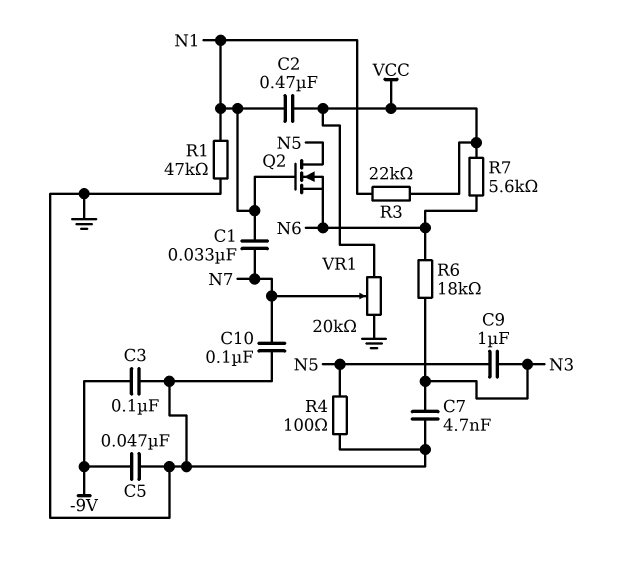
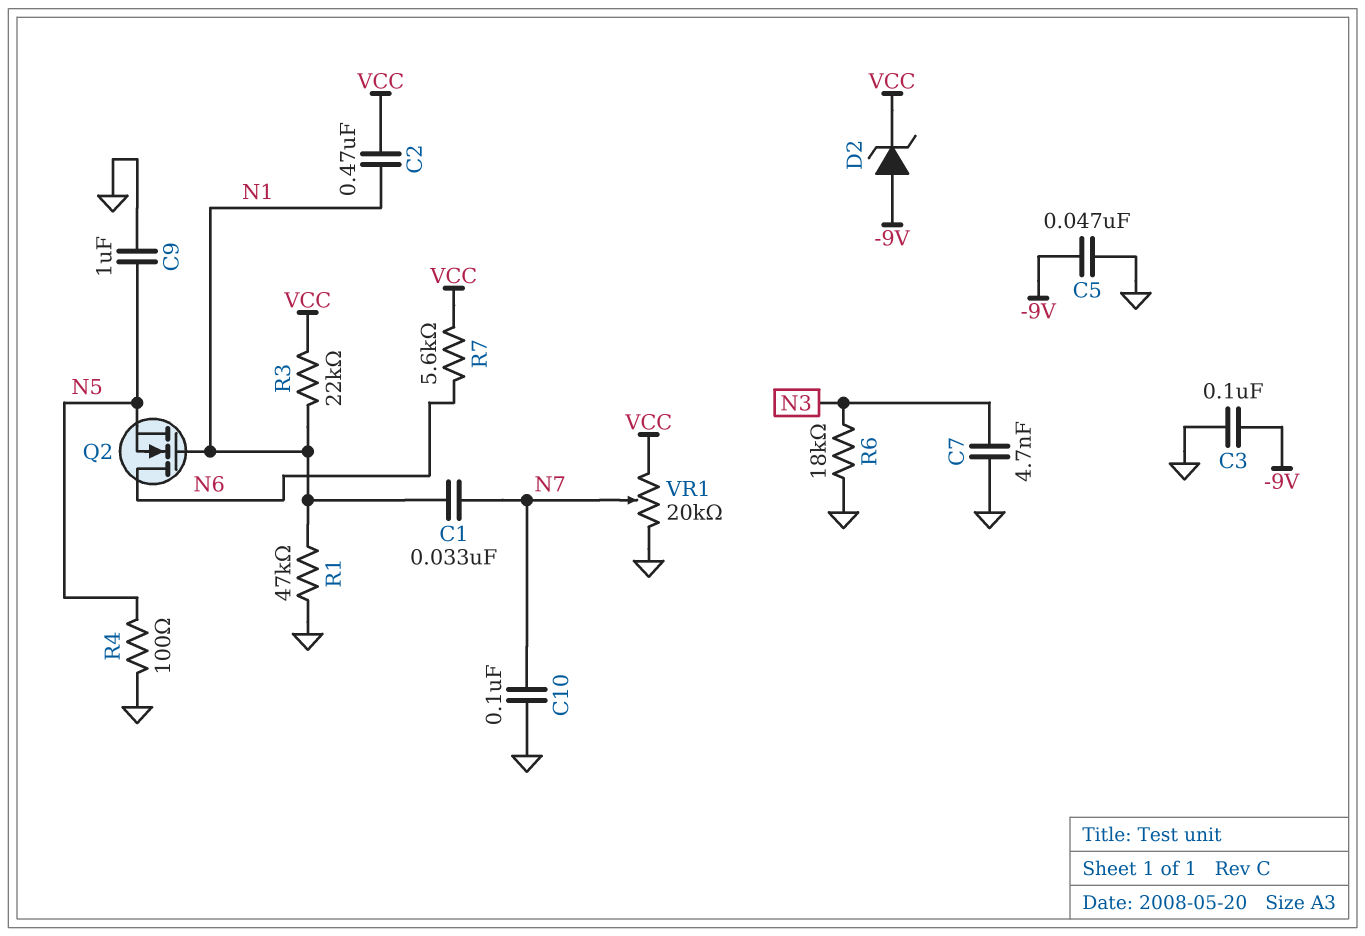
C9: 1uF (N3, N5) -> 1uF (GND, N5)
D2: none -> zener (A -9V, K VCC)
Q2: NMOS (G N1, D N5, S N6) -> NMOS (G N1, D N6, S N5)
R6: 18k (N3, N6) -> 18k (GND, N3)

